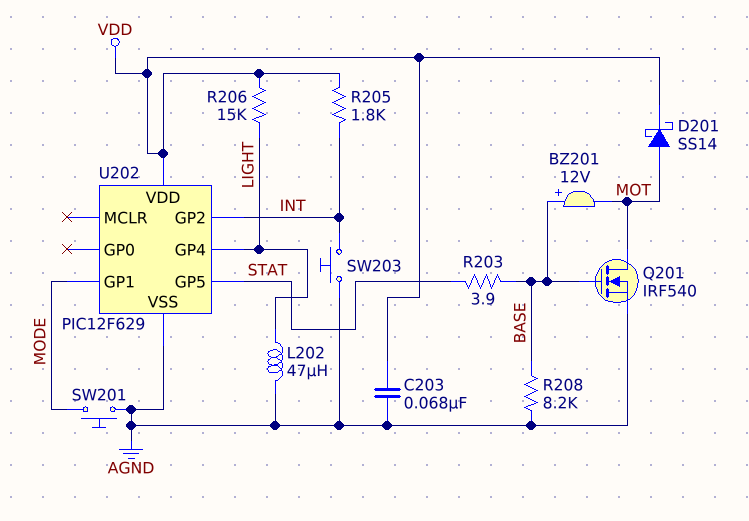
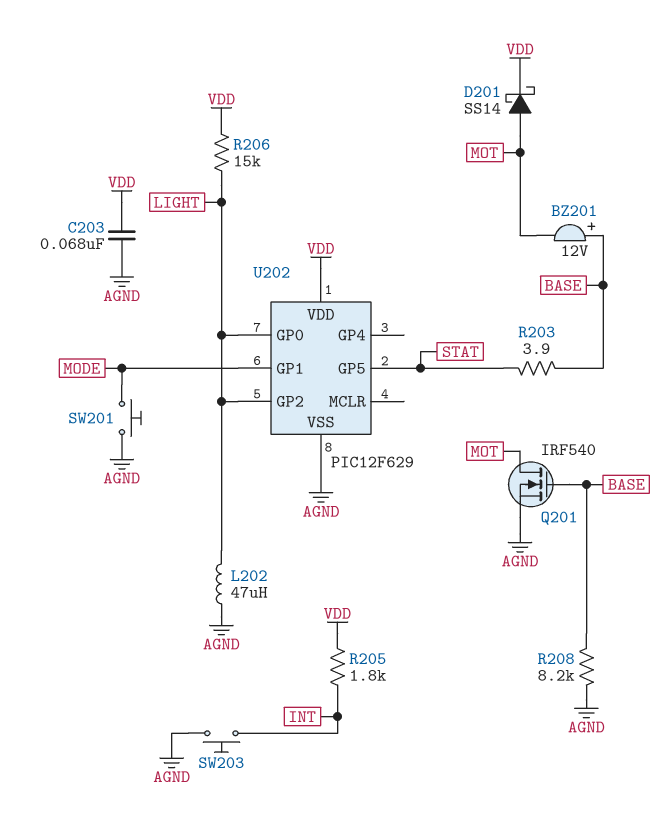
U202 pin GP0: none -> LIGHT
U202 pin GP2: INT -> LIGHT
U202 pin GP4: LIGHT -> none

